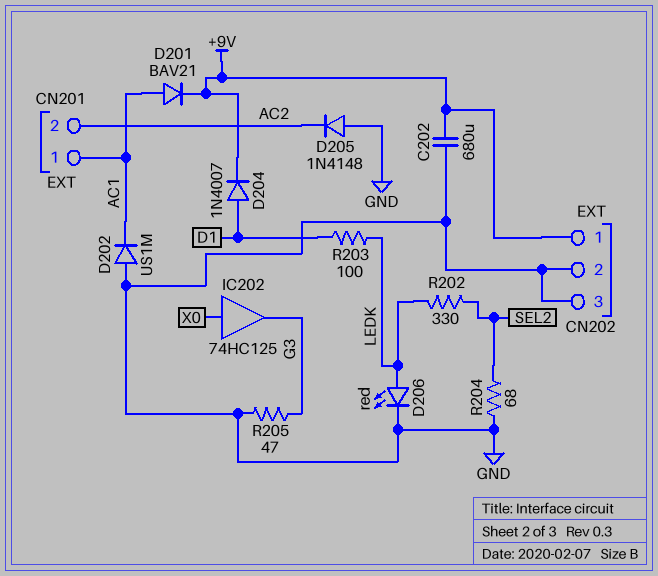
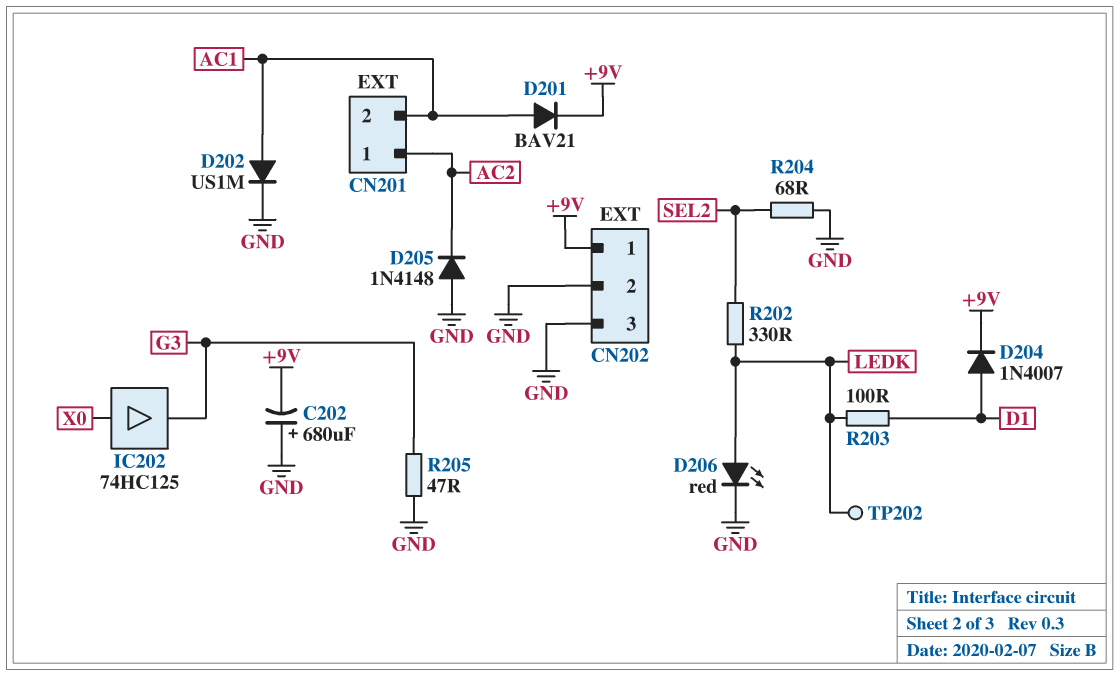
C202: 680uF (+9V, GND) -> 680uF (plus GND, minus +9V)
CN201 pin 1: AC1 -> AC2
CN201 pin 2: AC2 -> AC1
D202: diode US1M (A GND, K AC1) -> diode US1M (A AC1, K GND)
TP202: none -> test point (LEDK)

